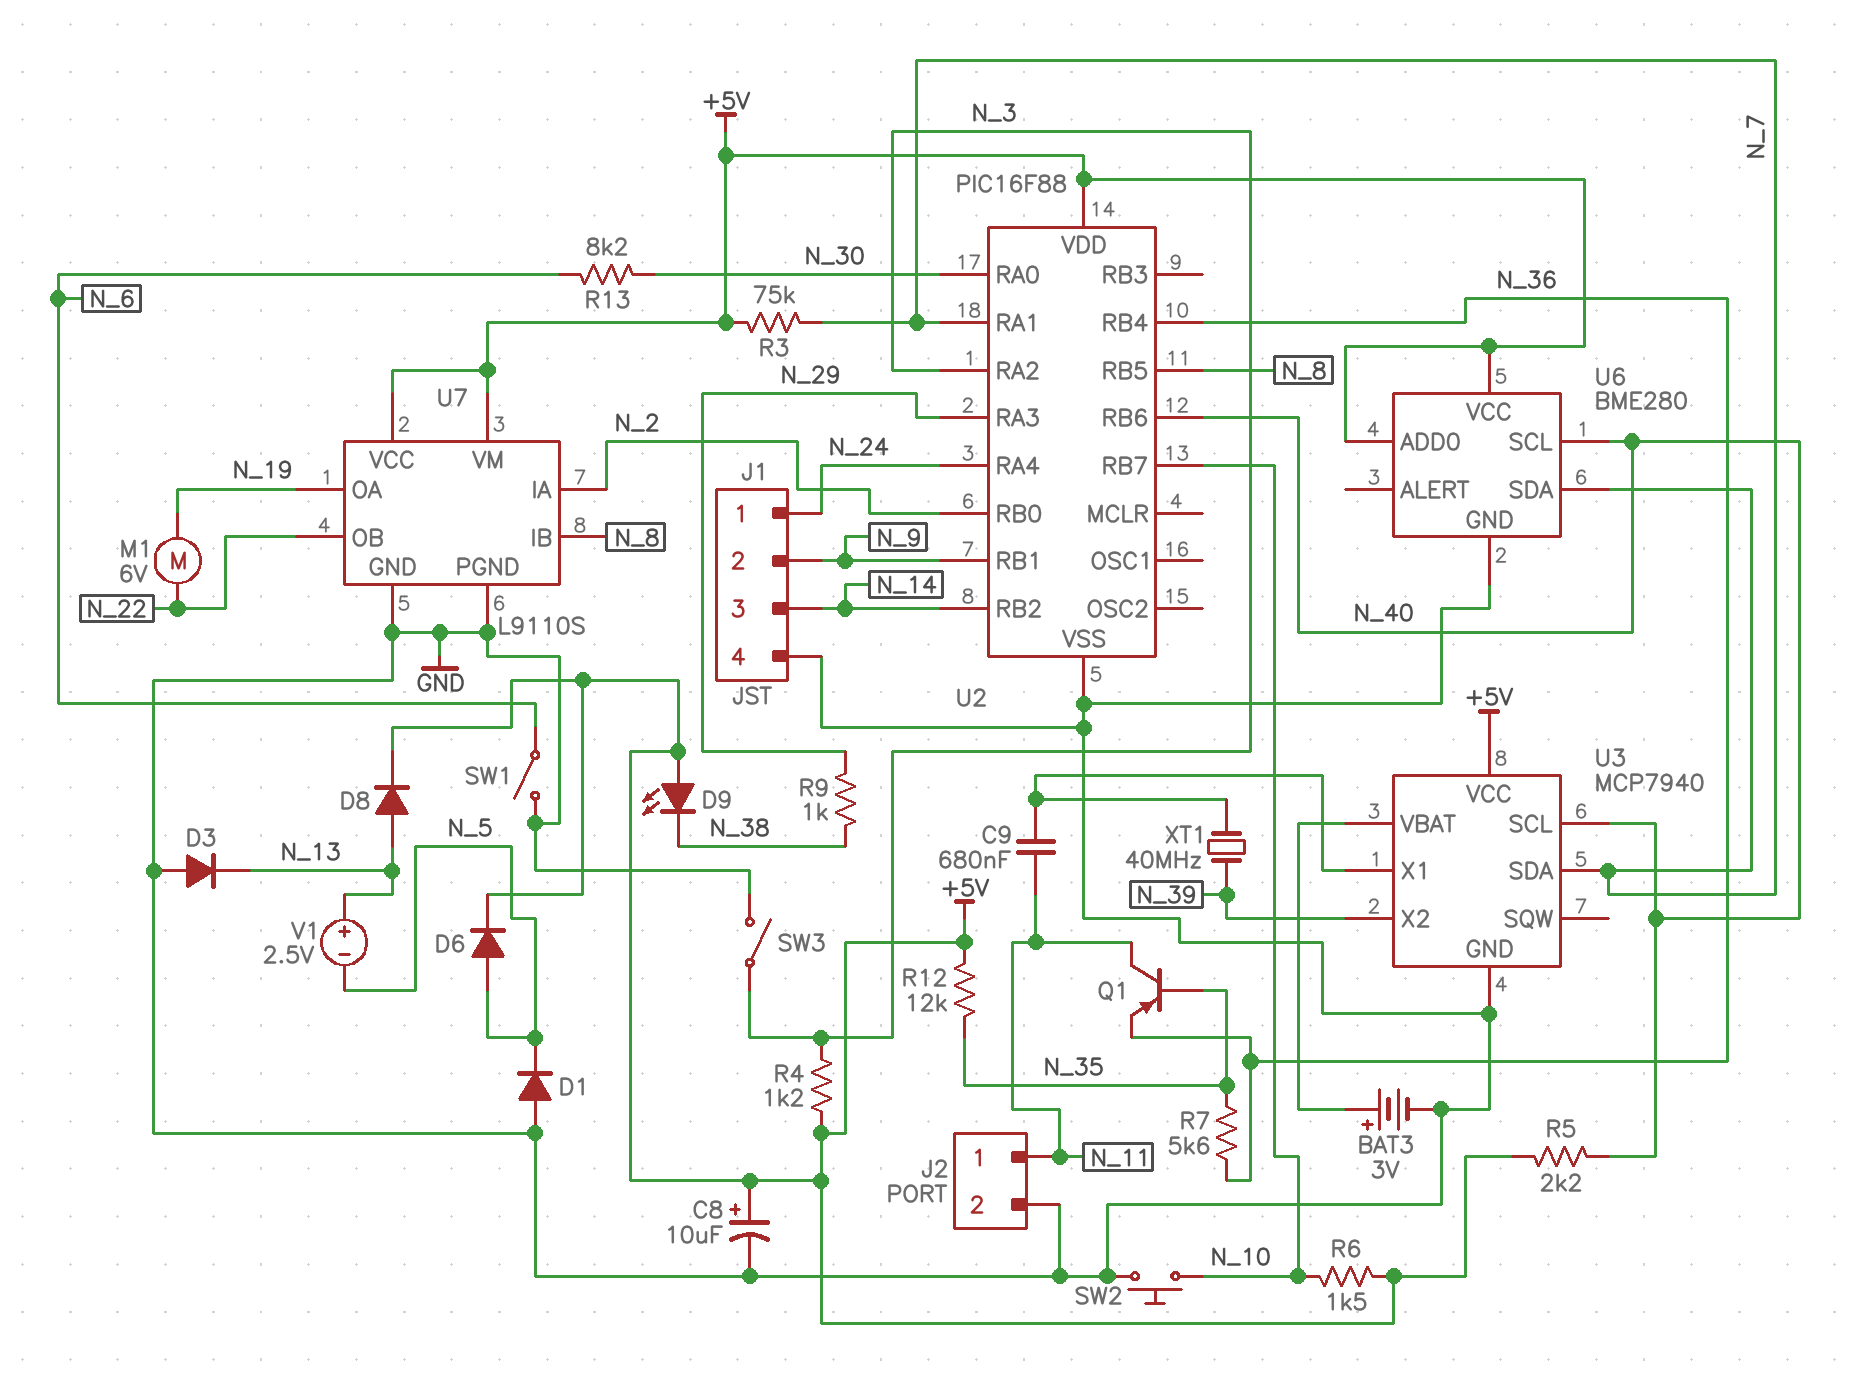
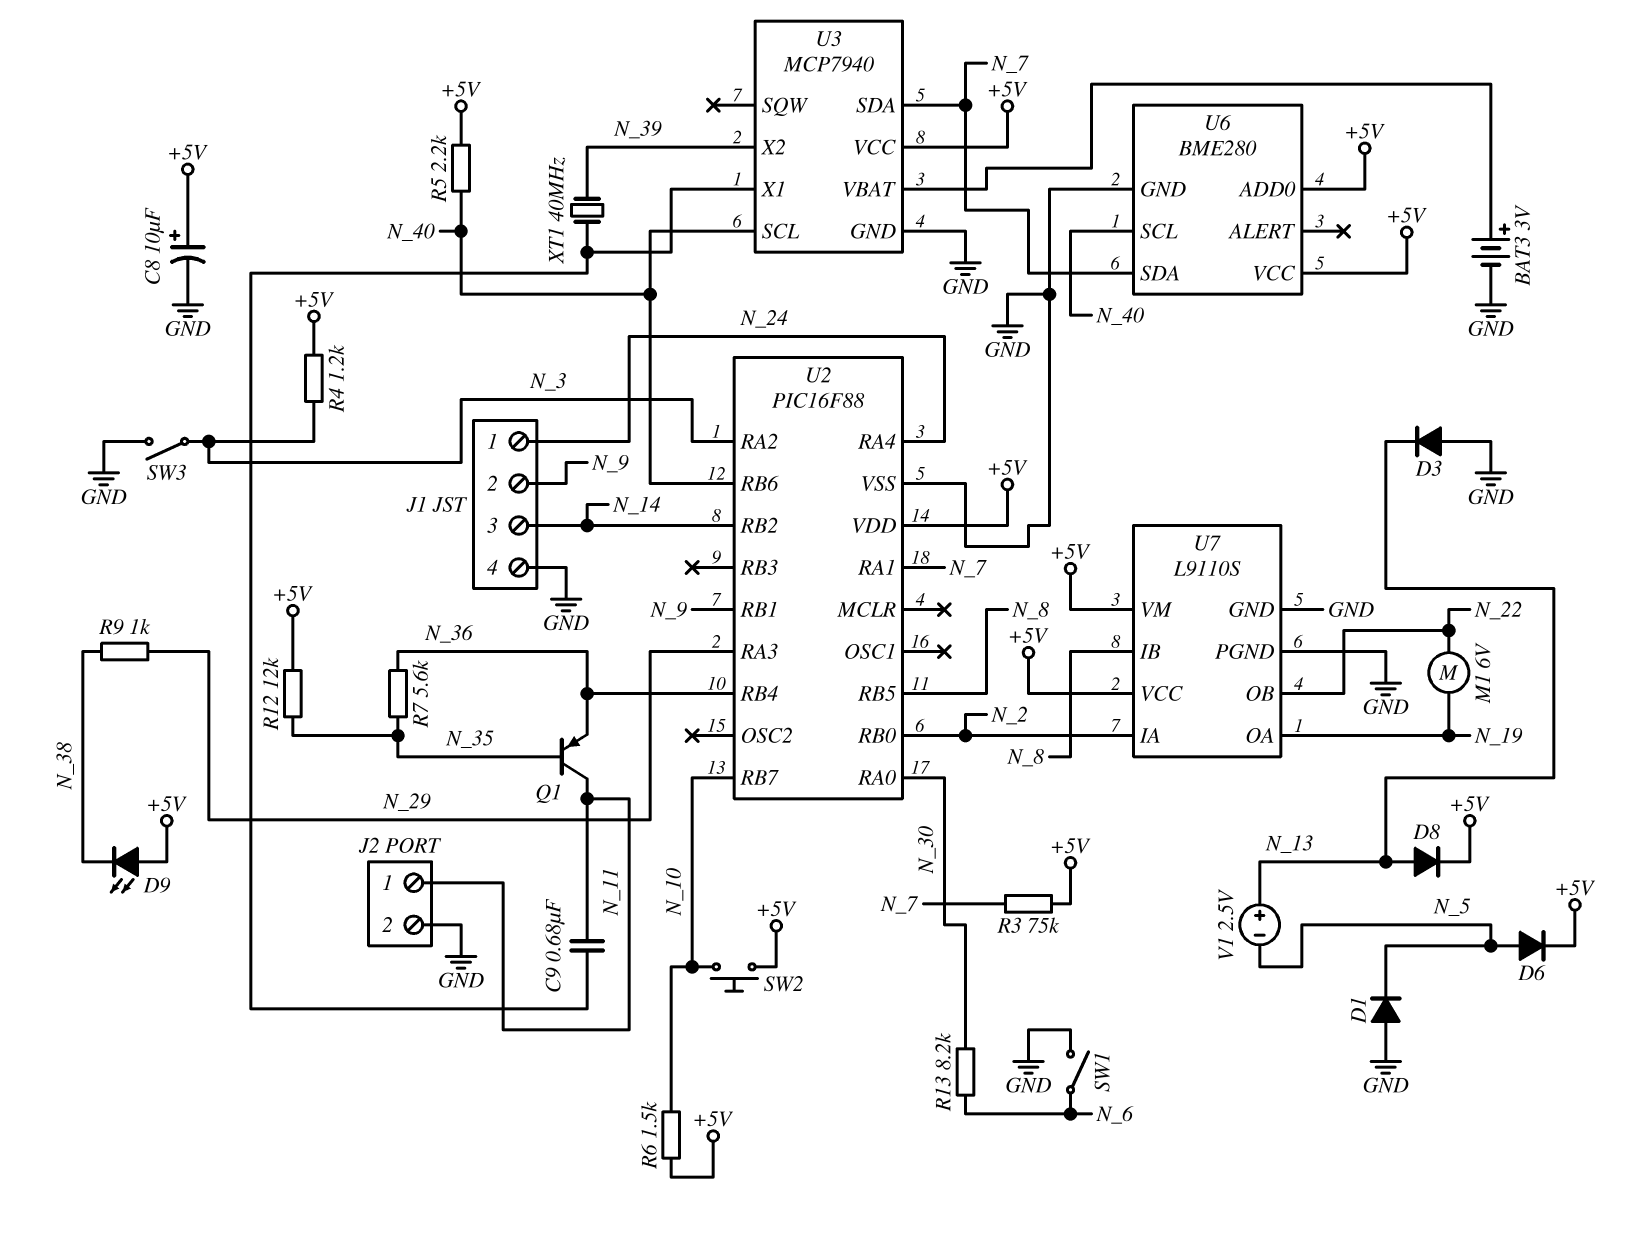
SW2: button (GND, N_10) -> button (+5V, N_10)

